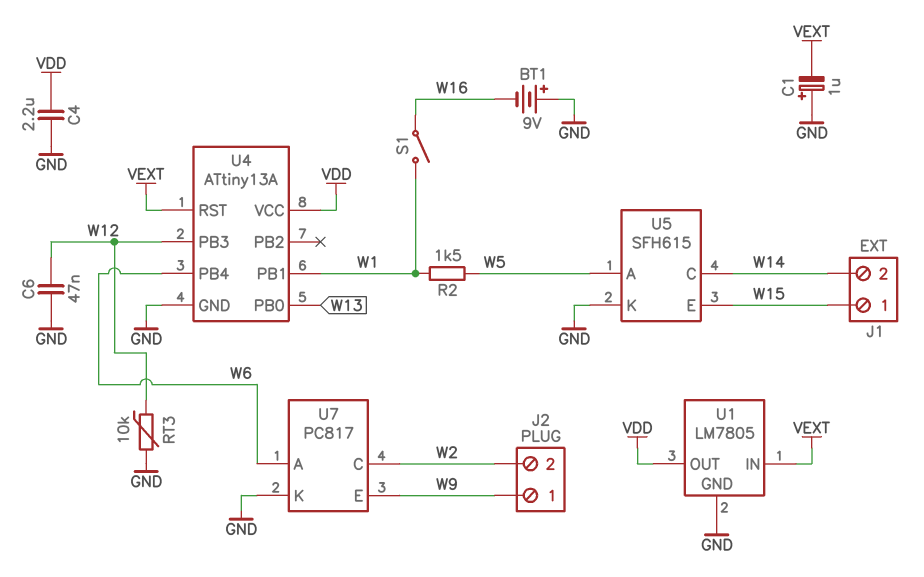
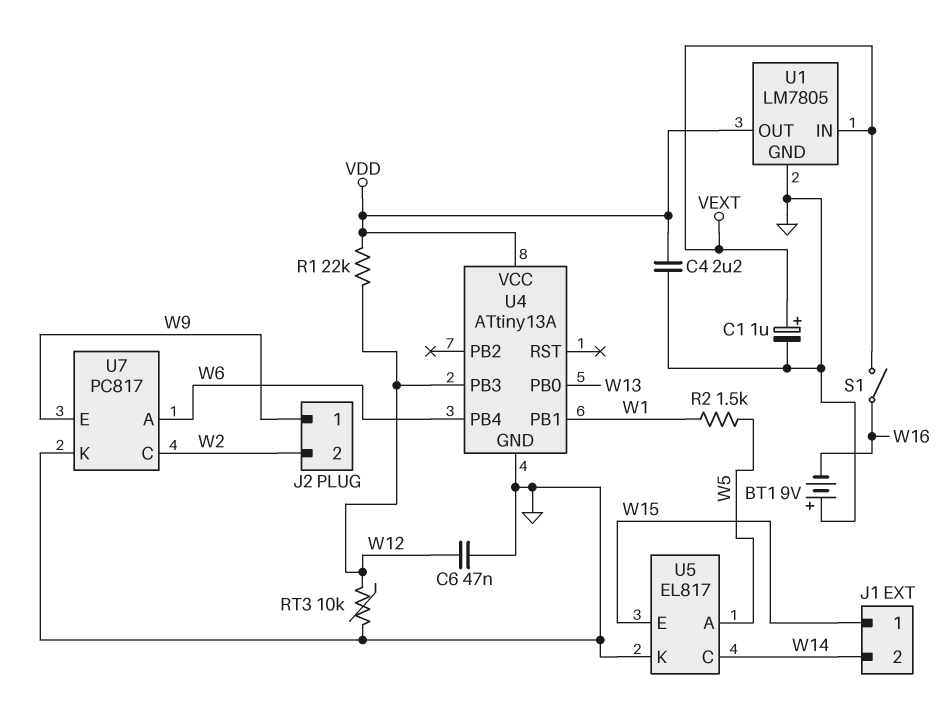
C1: 1uF (plus GND, minus VEXT) -> 1uF (plus VEXT, minus GND)
R1: none -> 22k (VDD, W12)
S1: switch (W1, W16) -> switch (VEXT, W16)
U4 pin RST: VEXT -> none
U5: SFH615 -> EL817

